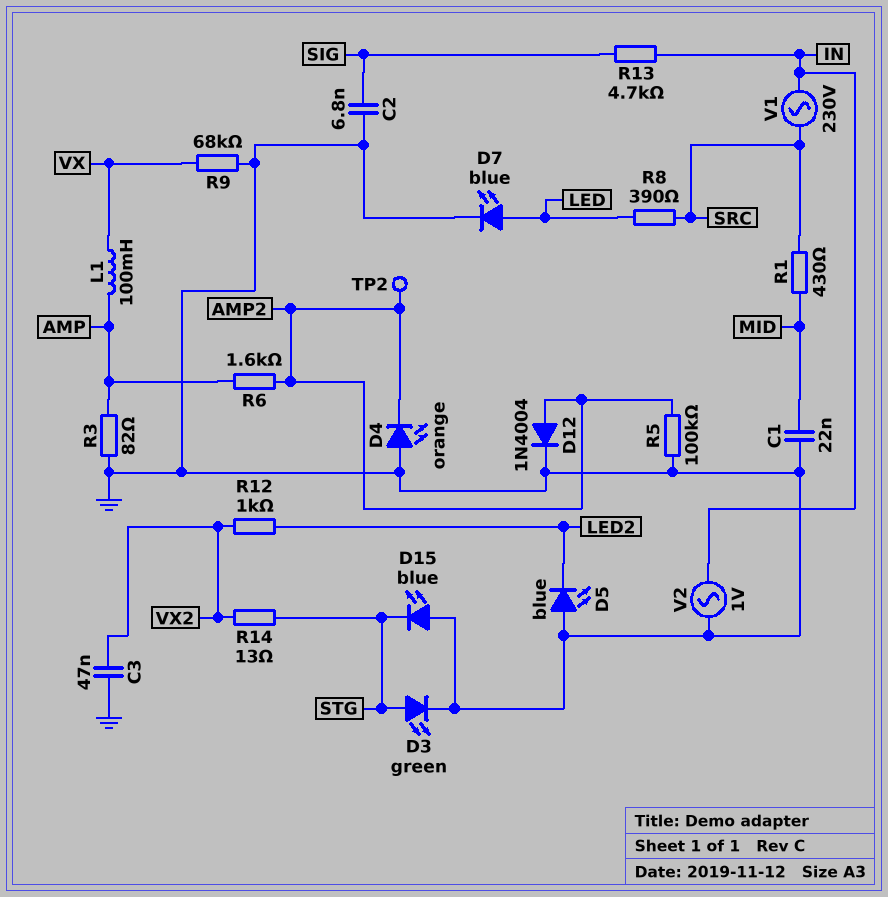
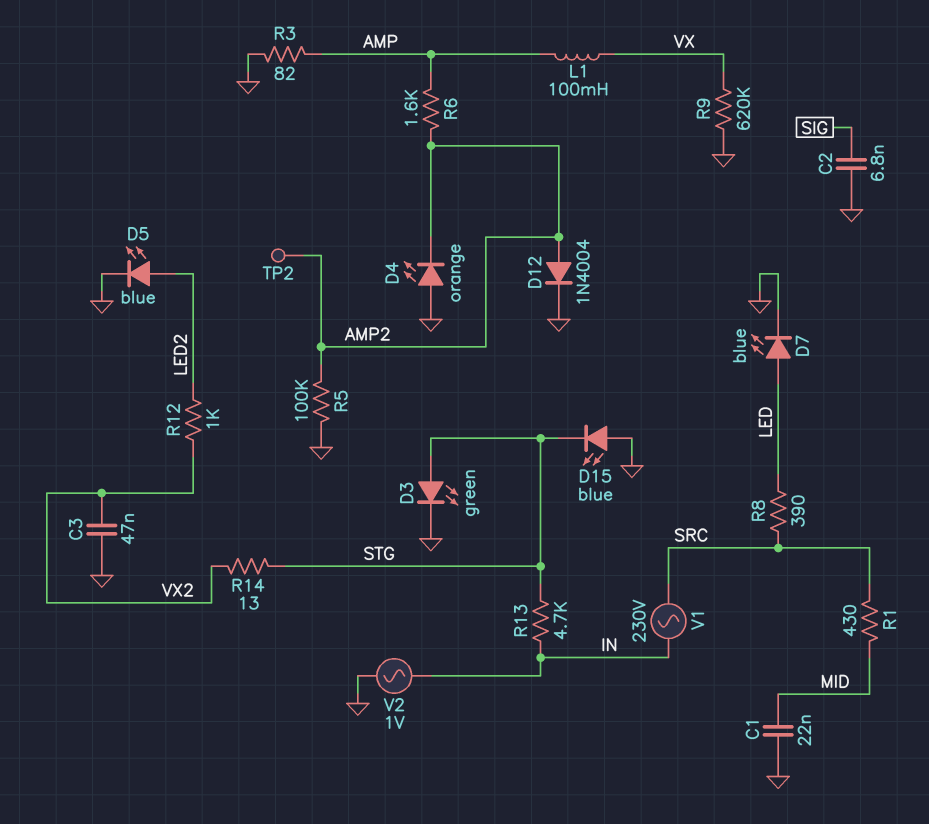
D5: LED blue (A GND, K LED2) -> LED blue (A LED2, K GND)
R9: 68k (GND, VX) -> 620k (GND, VX)
R13: 4.7k (IN, SIG) -> 4.7k (IN, STG)

